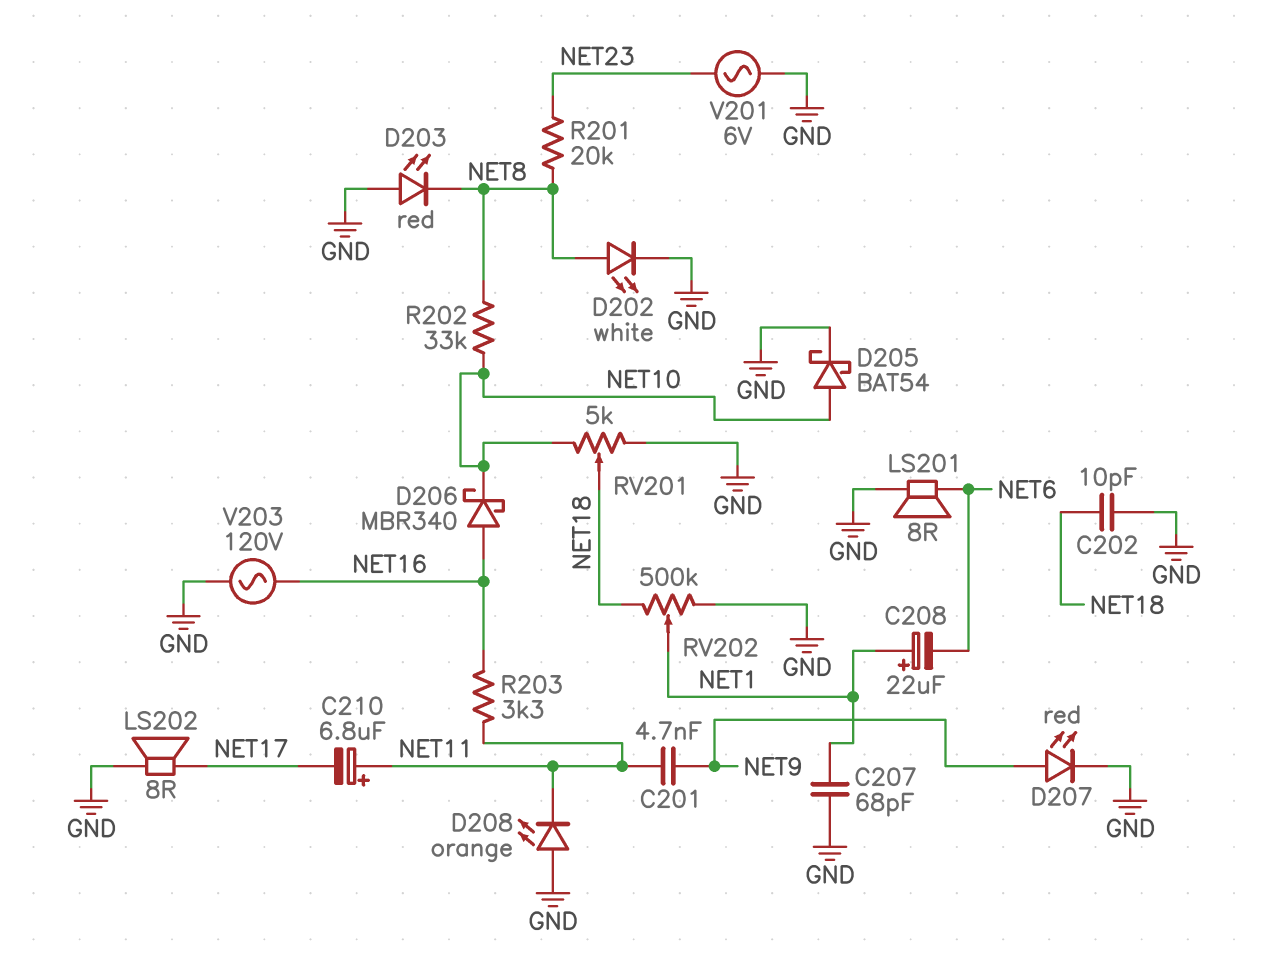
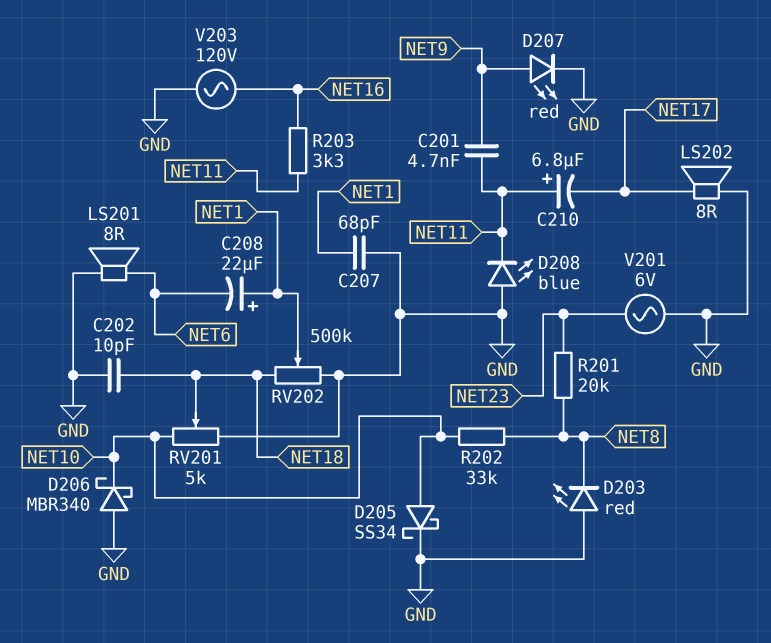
D202: LED white (A NET8, K GND) -> none
D205: schottky BAT54 (A NET10, K GND) -> schottky SS34 (A NET10, K GND)
D206: schottky MBR340 (A NET16, K NET10) -> schottky MBR340 (A GND, K NET10)
D208: LED orange (A GND, K NET11) -> LED blue (A GND, K NET11)

